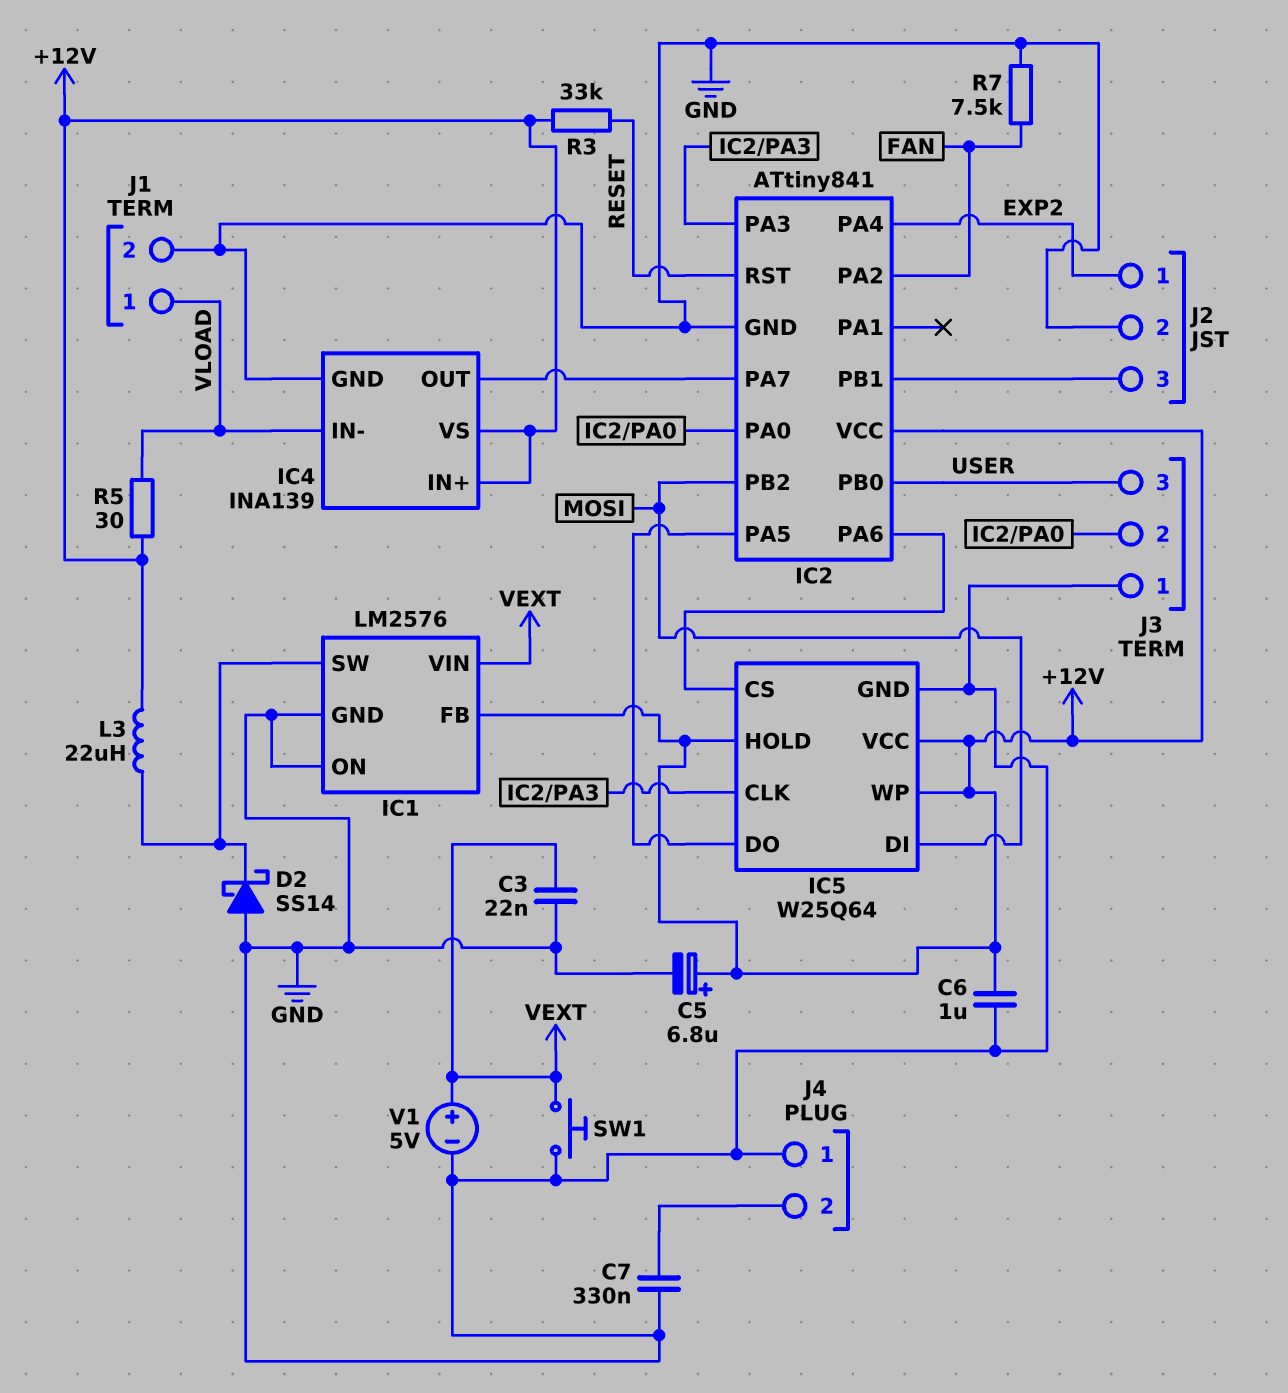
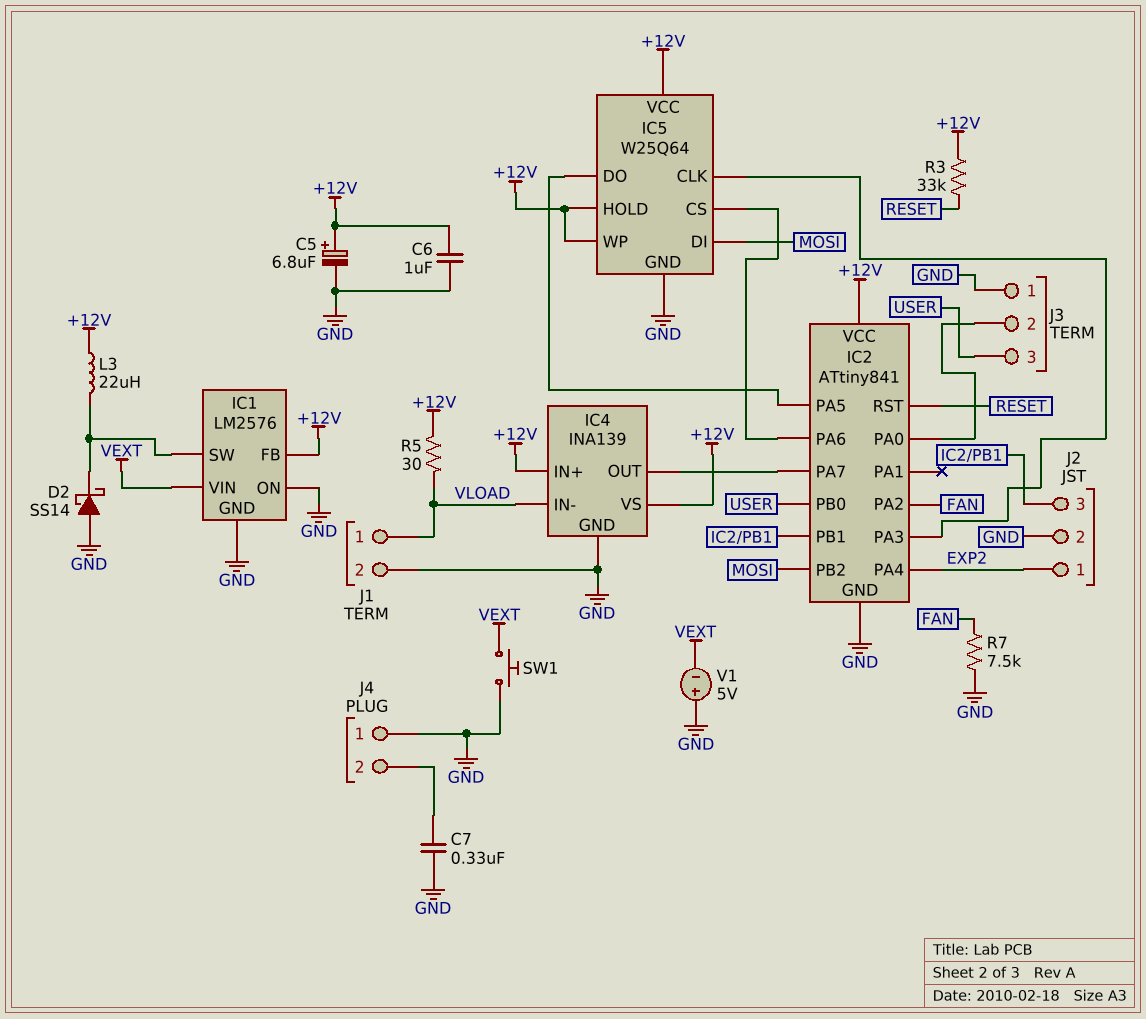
C3: 22nF (GND, VEXT) -> none
V1: 5V (plus VEXT, minus GND) -> 5V (plus GND, minus VEXT)

